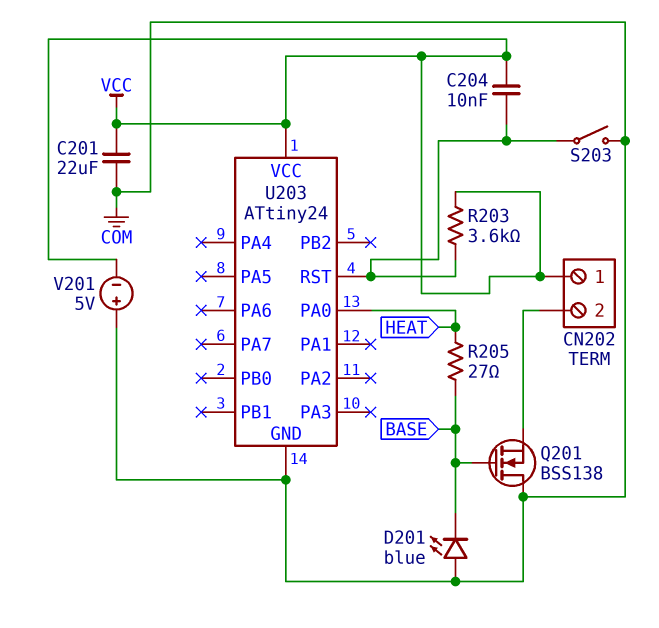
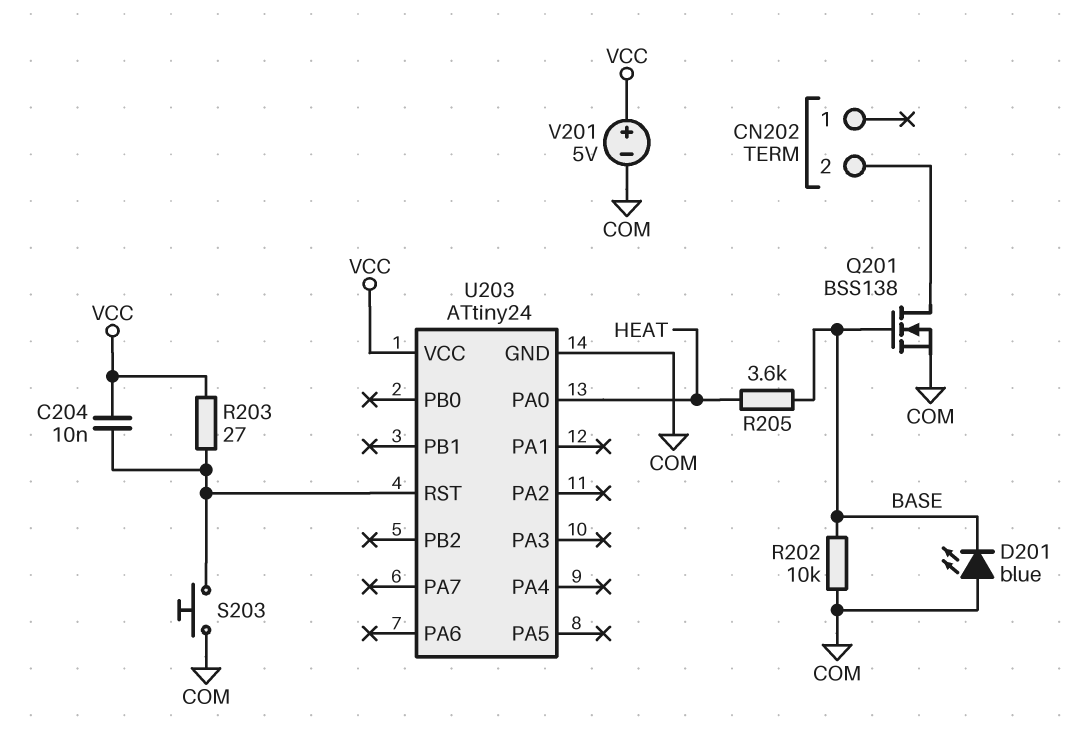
C201: 22uF (COM, VCC) -> none
CN202 pin 1: VCC -> none
Q201: NMOS BSS138 (G BASE, D COM, S CN202/2) -> NMOS BSS138 (G BASE, D CN202/2, S COM)
R202: none -> 10k (BASE, COM)
R203: 3.6k (U203/RST, VCC) -> 27 (U203/RST, VCC)
R205: 27 (BASE, HEAT) -> 3.6k (BASE, HEAT)
S203: switch (COM, U203/RST) -> button (COM, U203/RST)
V201: 5V (plus COM, minus VCC) -> 5V (plus VCC, minus COM)

